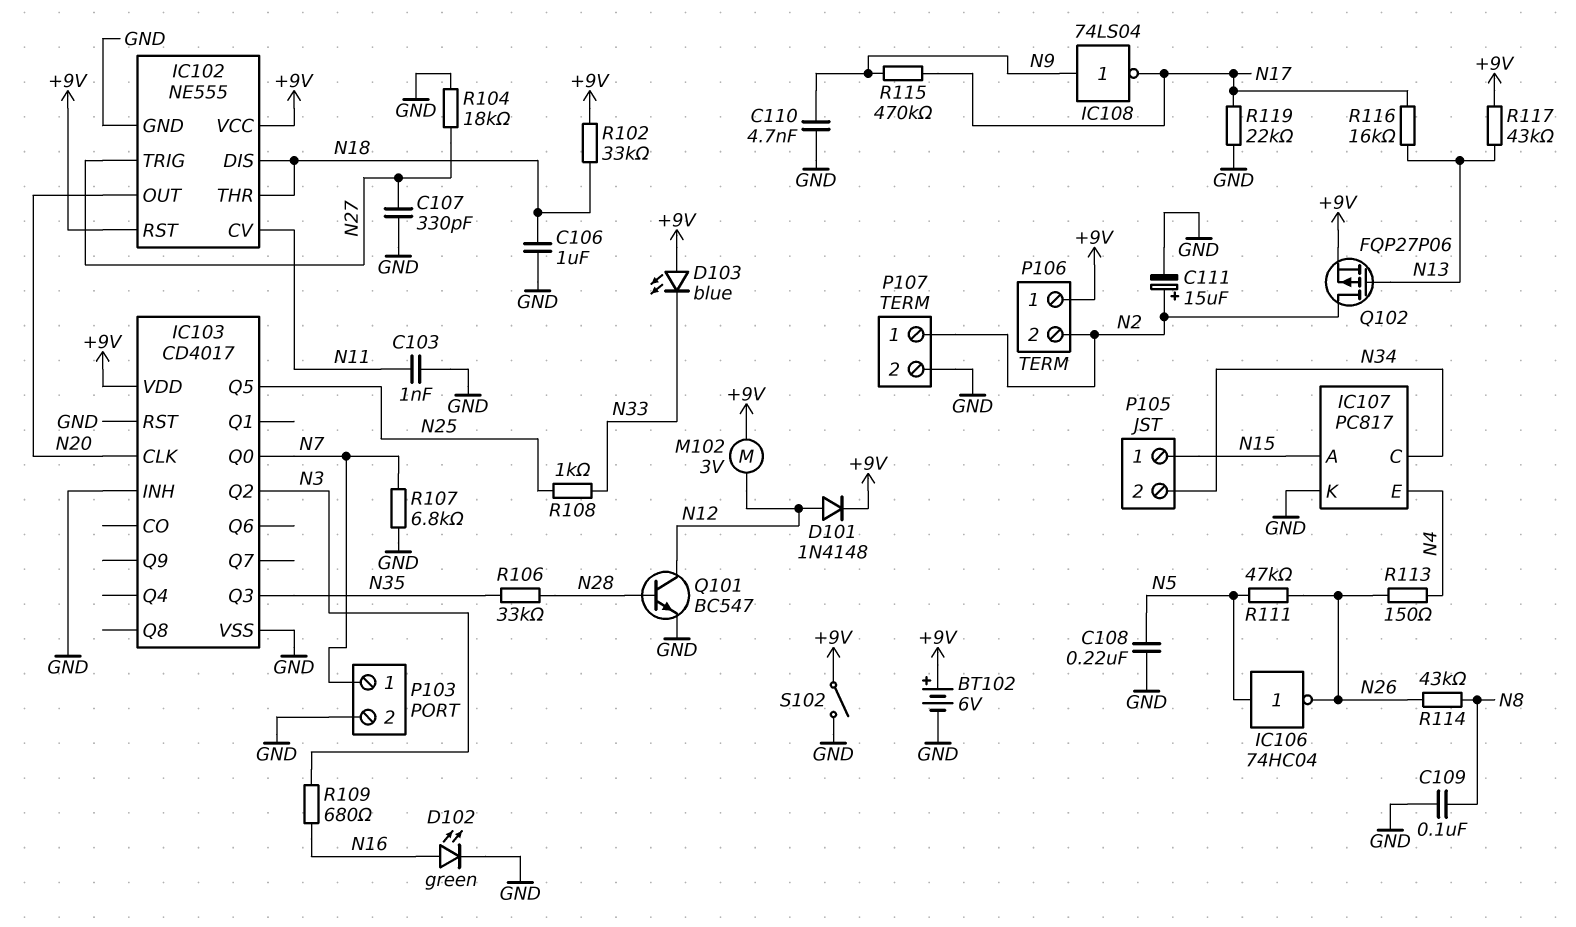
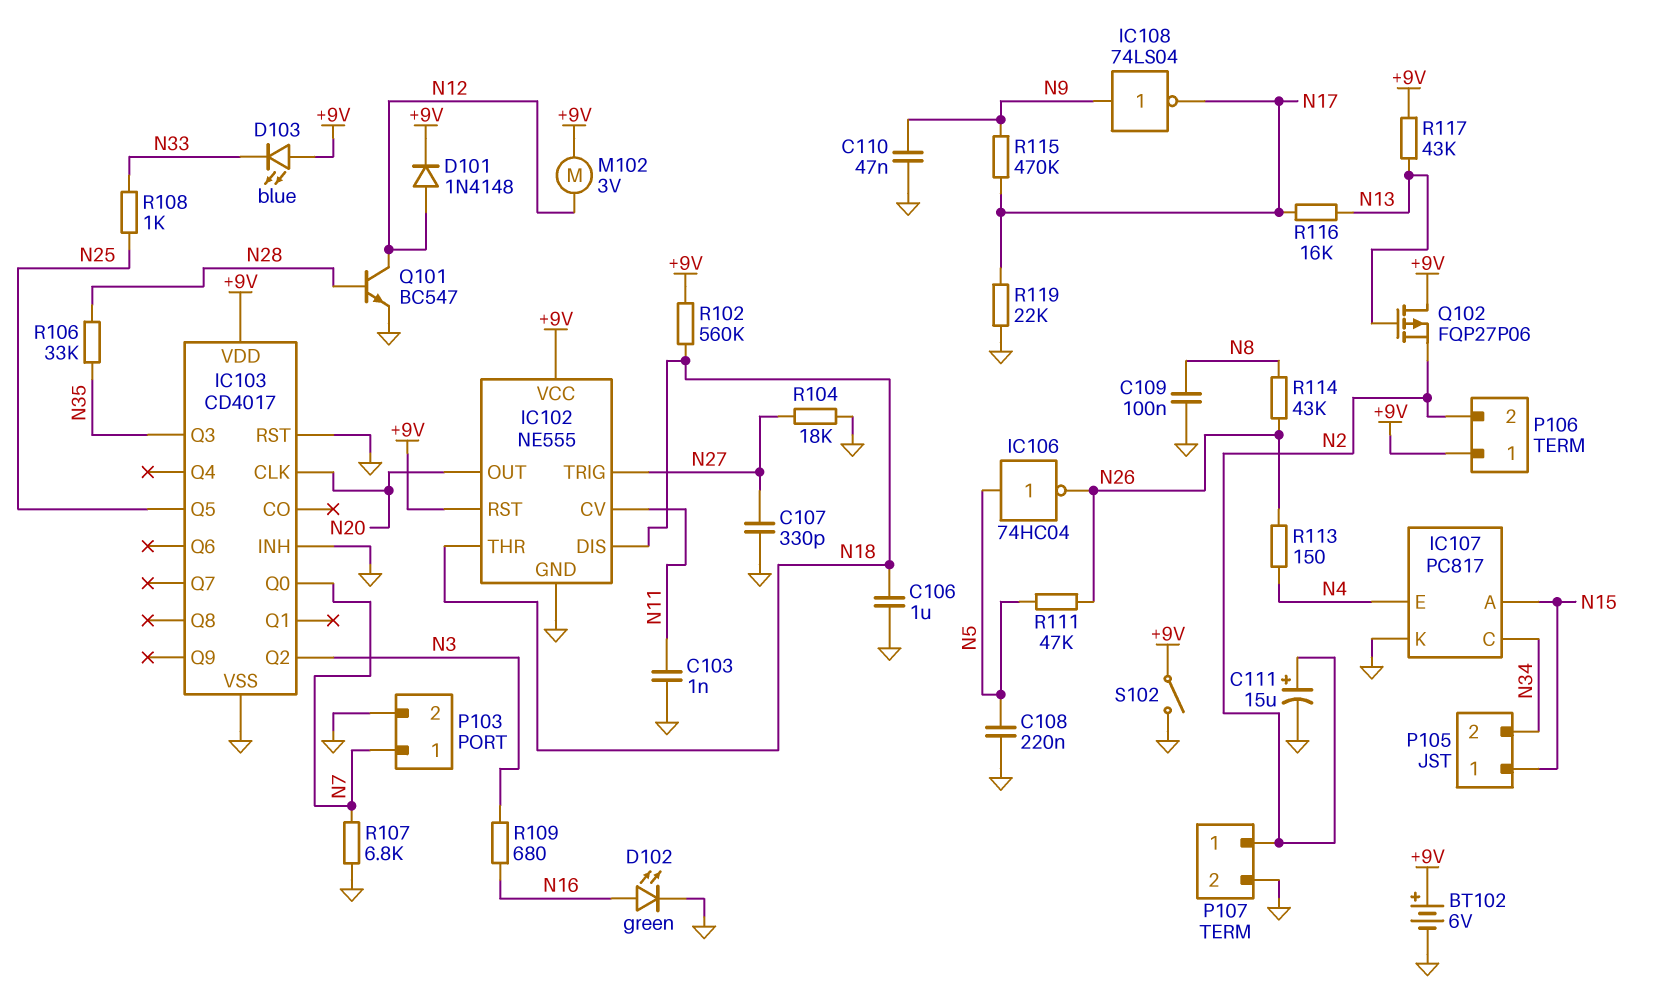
C110: 4.7nF (GND, N9) -> 47nF (GND, N9)
Q102: PMOS FQP27P06 (G N13, D N2, S +9V) -> PMOS FQP27P06 (G N13, D +9V, S N2)
R102: 33k (+9V, N18) -> 560k (+9V, N18)

